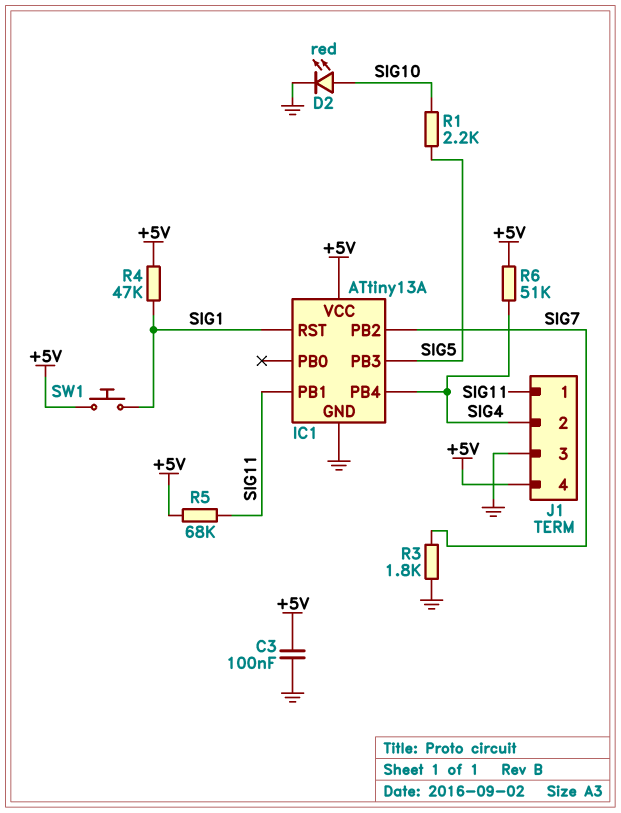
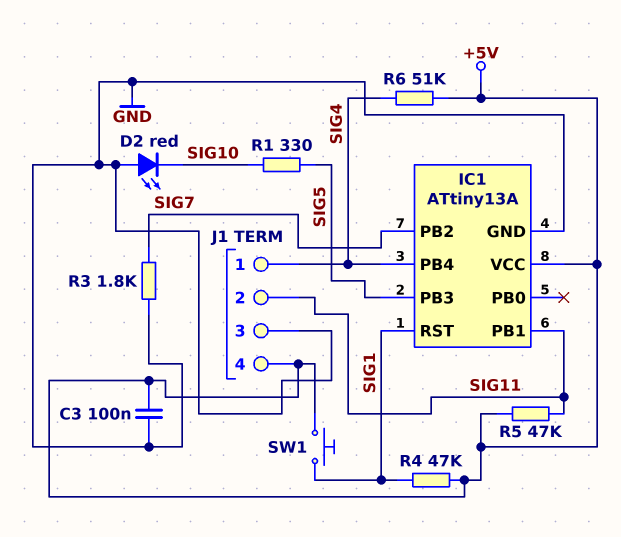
D2: LED red (A SIG10, K GND) -> LED red (A GND, K SIG10)
J1 pin 1: SIG11 -> SIG4
J1 pin 2: SIG4 -> SIG11
R1: 2.2k (SIG5, SIG10) -> 330 (SIG5, SIG10)
R5: 68k (+5V, SIG11) -> 47k (+5V, SIG11)

